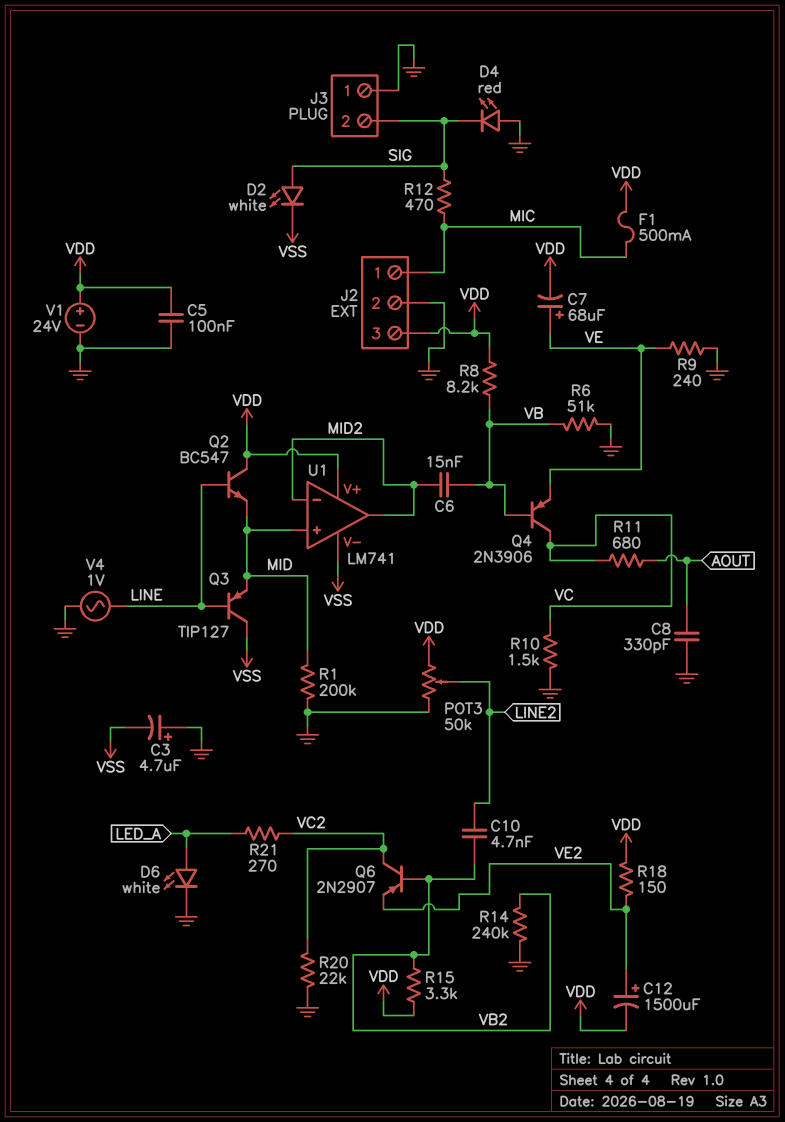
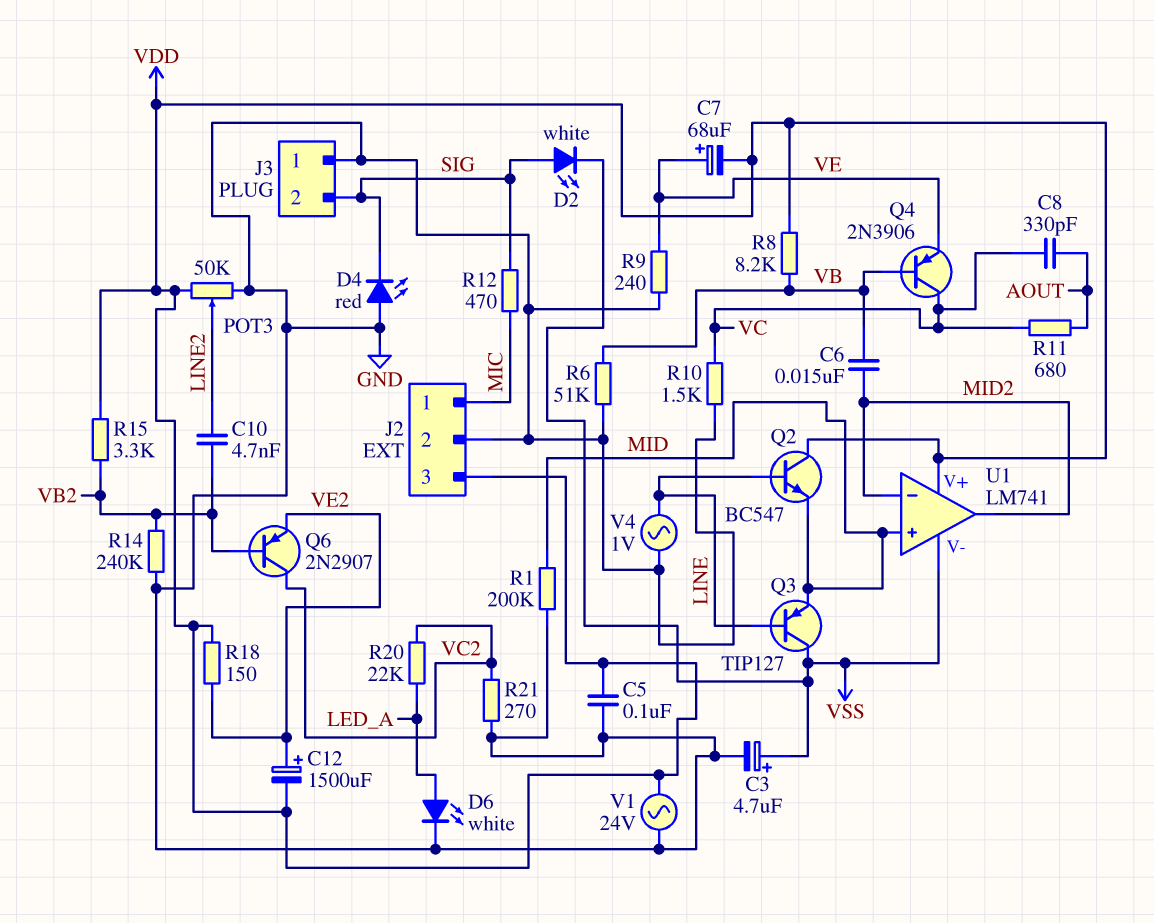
C3: 4.7uF (plus GND, minus VSS) -> 4.7uF (plus VSS, minus GND)
C8: 330pF (AOUT, GND) -> 330pF (AOUT, VC)
F1: 500mA (MIC, VDD) -> none
R20: 22k (GND, VC2) -> 22k (LED_A, VC2)
R21: 270 (LED_A, VC2) -> 270 (GND, VC2)
V1: 24V (plus VDD, minus GND) -> AC 24V (GND, VDD)

